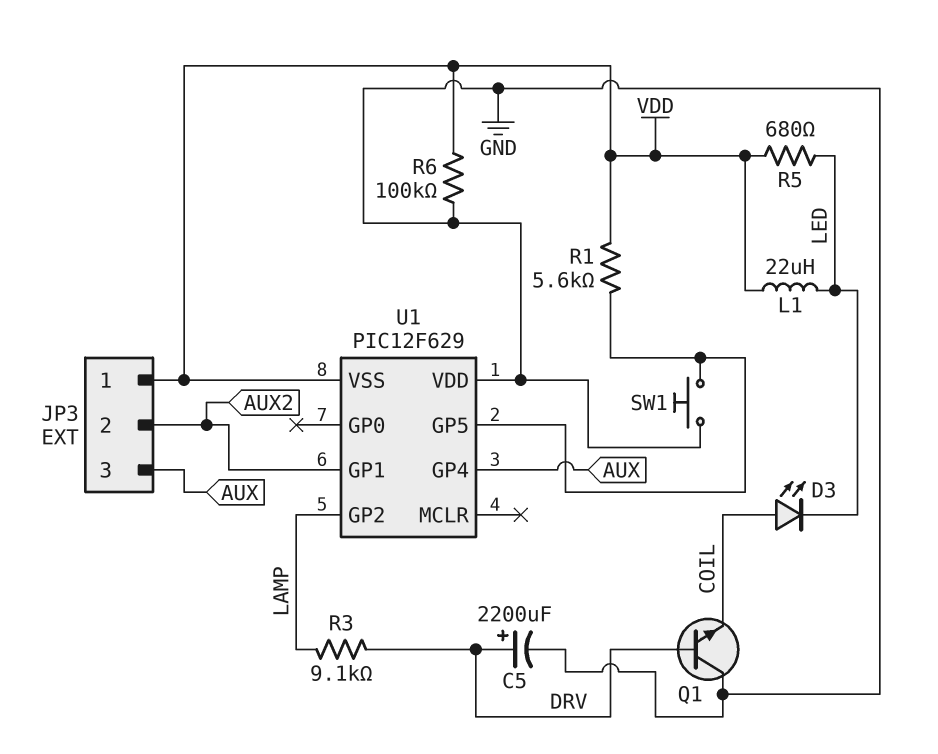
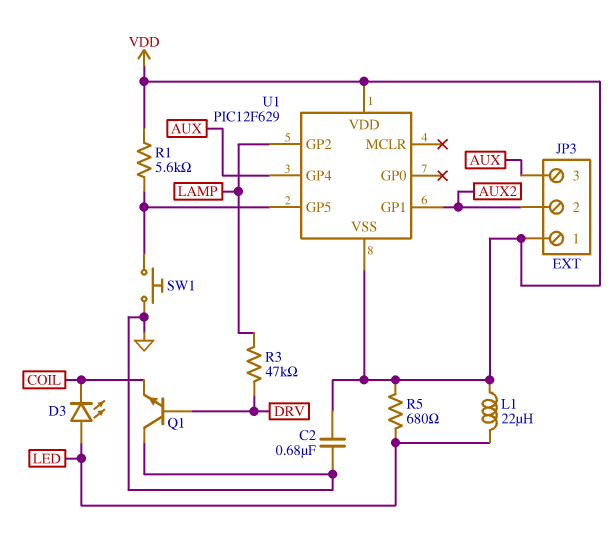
C2: none -> 680nF (GND, VDD)
C5: 2200uF (plus DRV, minus GND) -> none
D3: LED (A COIL, K LED) -> LED (A LED, K COIL)
R3: 9.1k (DRV, LAMP) -> 47k (DRV, LAMP)
R6: 100k (GND, VDD) -> none
U1 pin VDD: GND -> VDD

